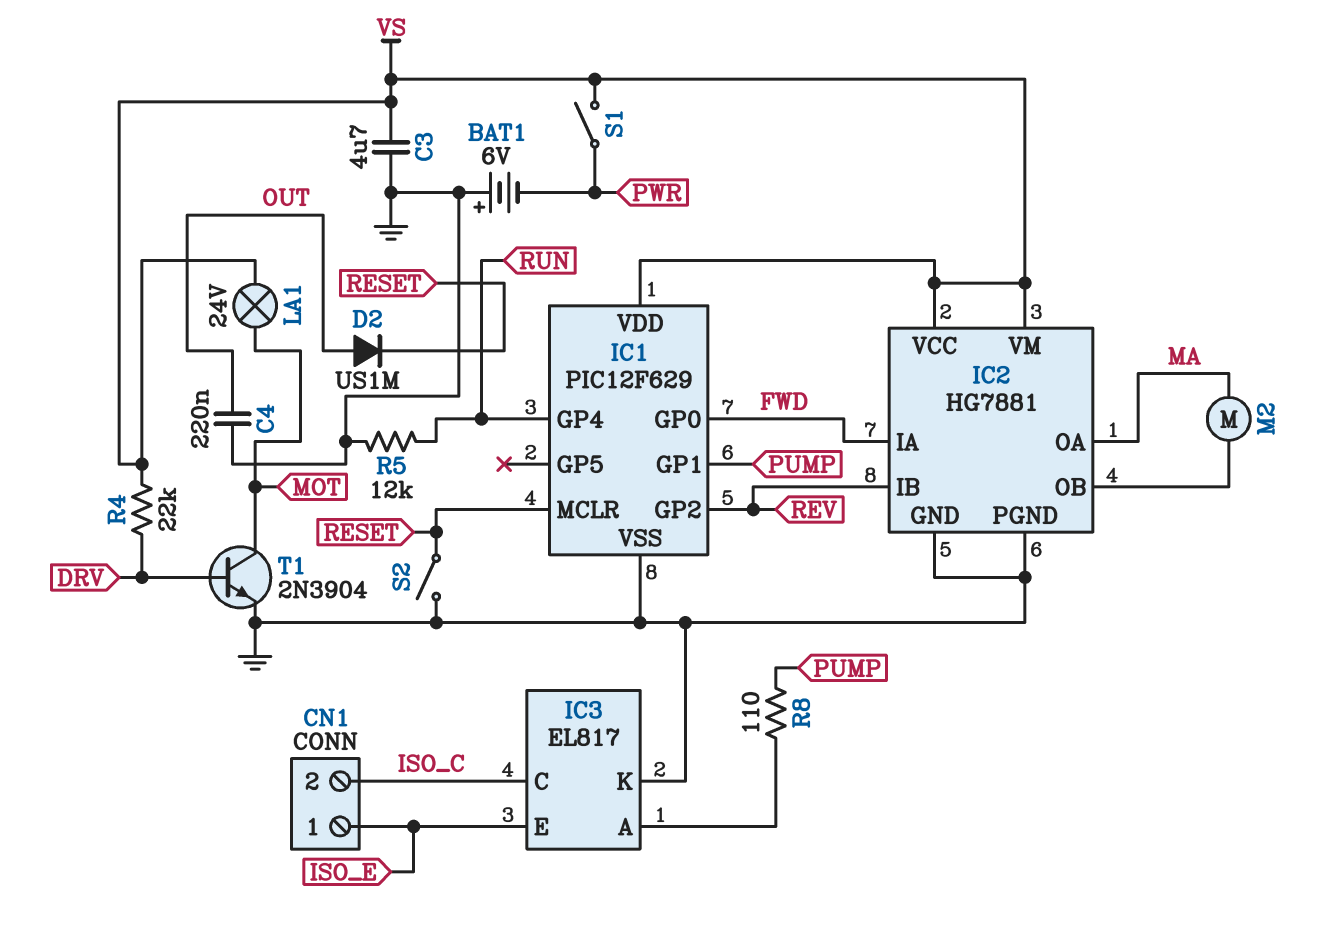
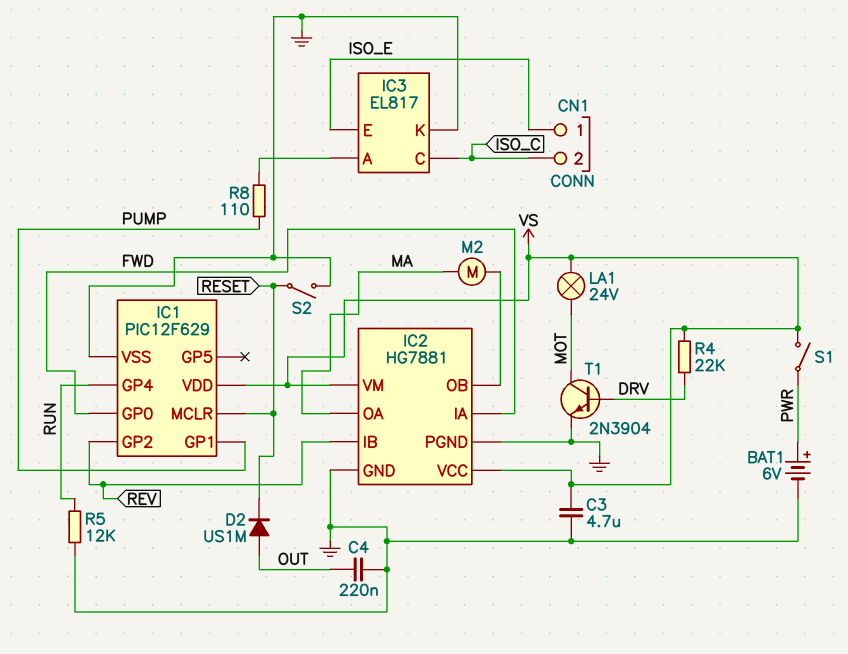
BAT1: 6V (plus GND, minus PWR) -> 6V (plus PWR, minus GND)

